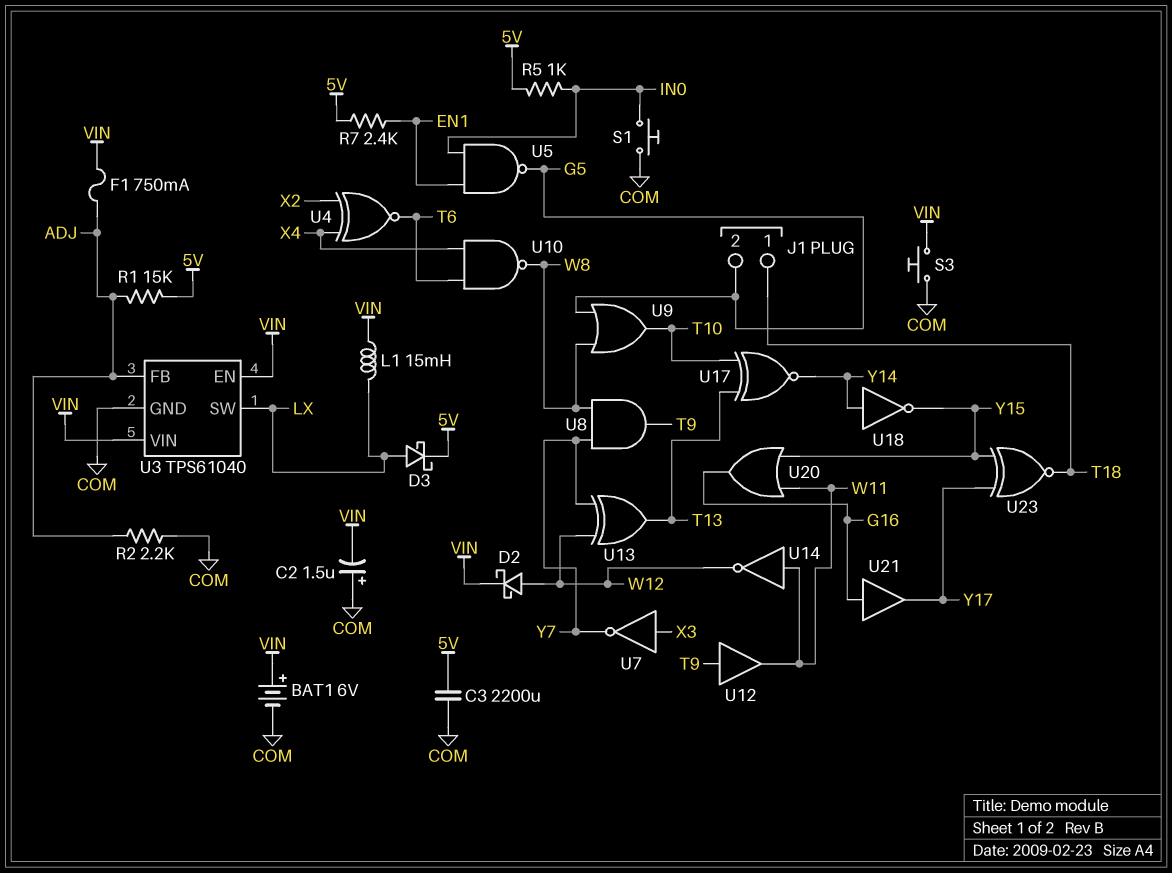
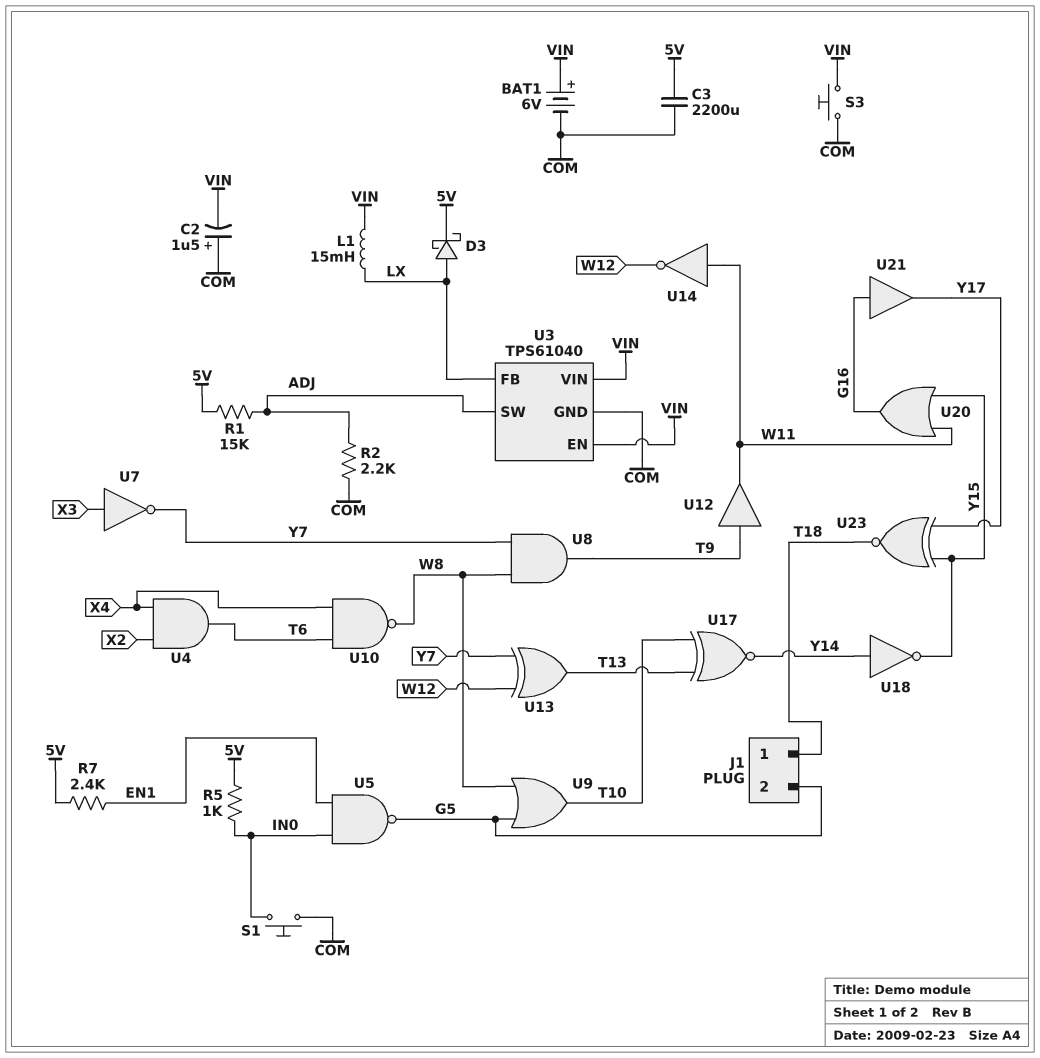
D2: schottky (A W12, K VIN) -> none
F1: 750mA (ADJ, VIN) -> none
U3 pin FB: ADJ -> LX
U3 pin SW: LX -> ADJ
U4: XNOR (in X2, in X4, out T6) -> AND (in X2, in X4, out T6)

